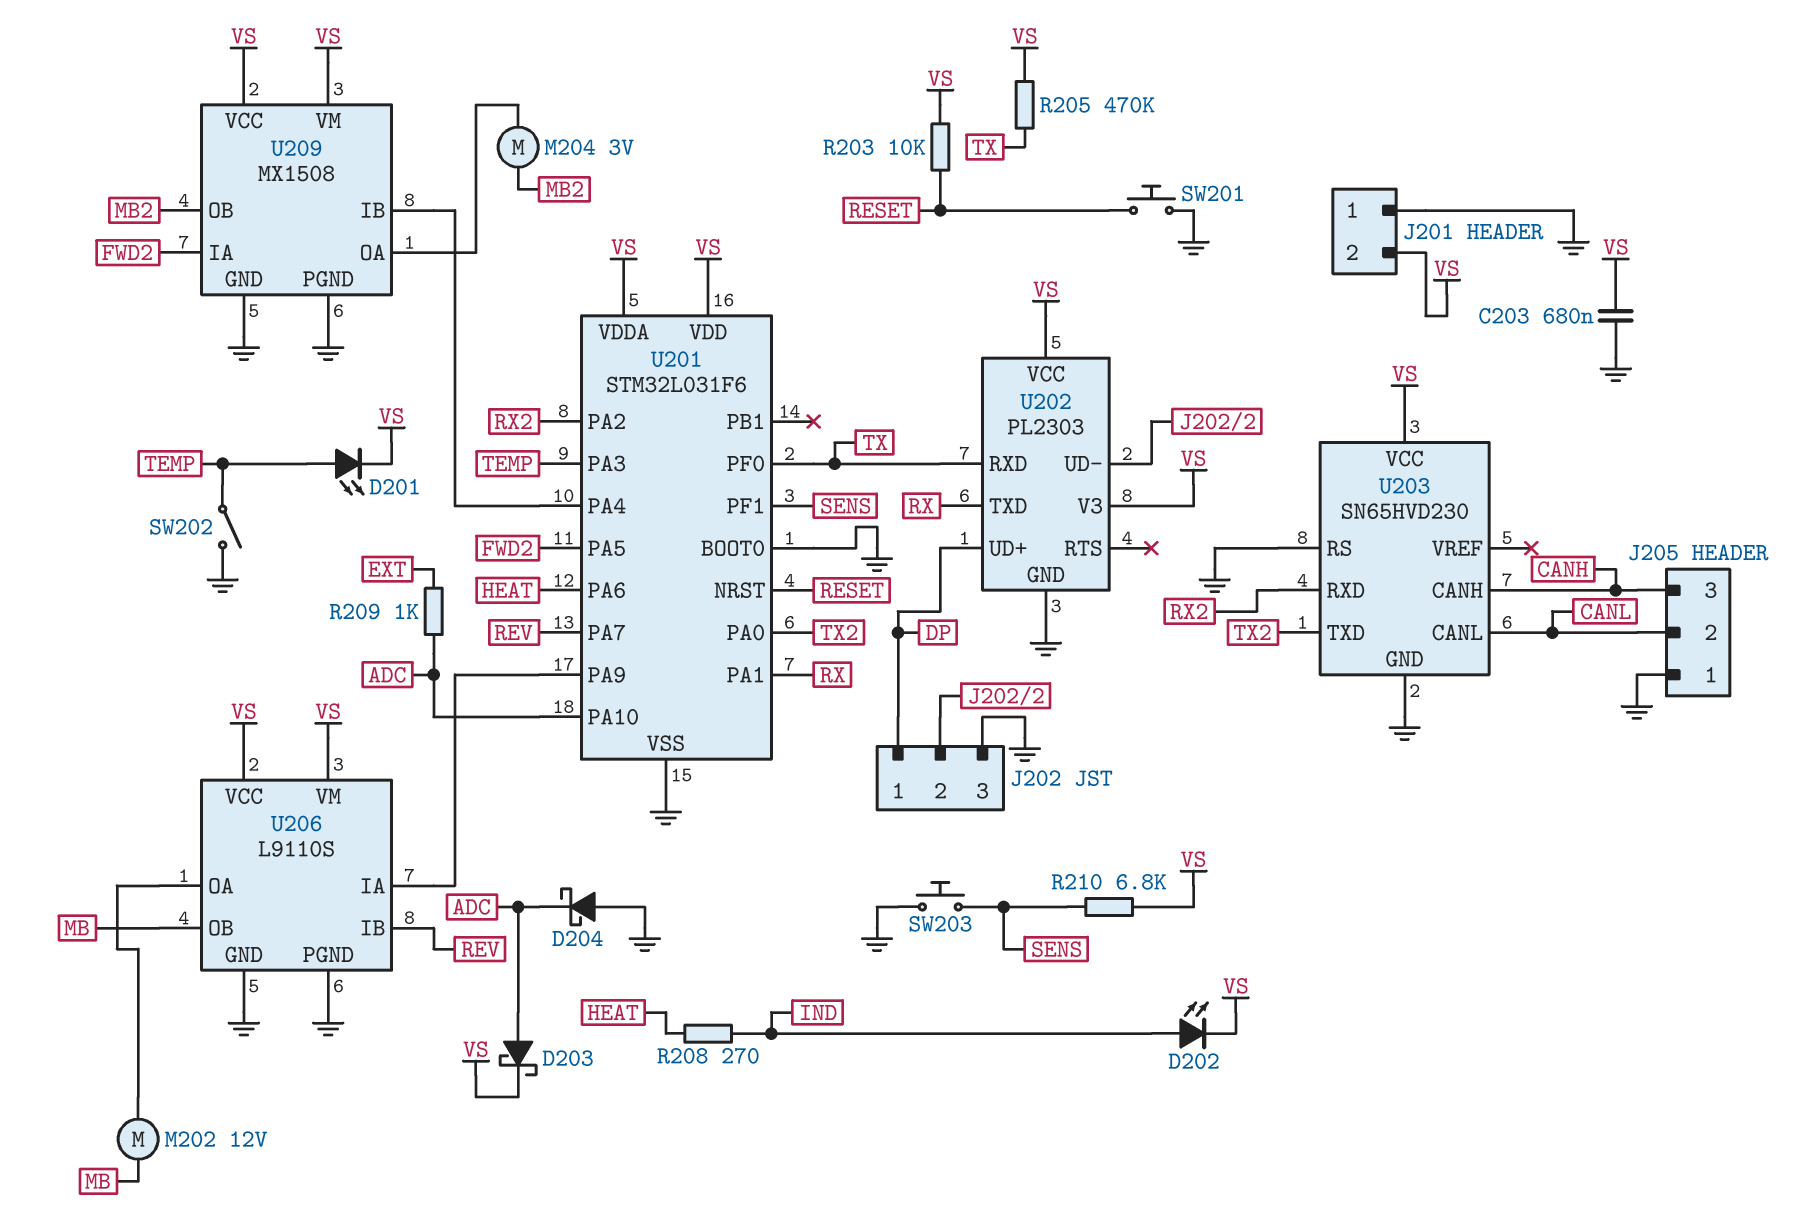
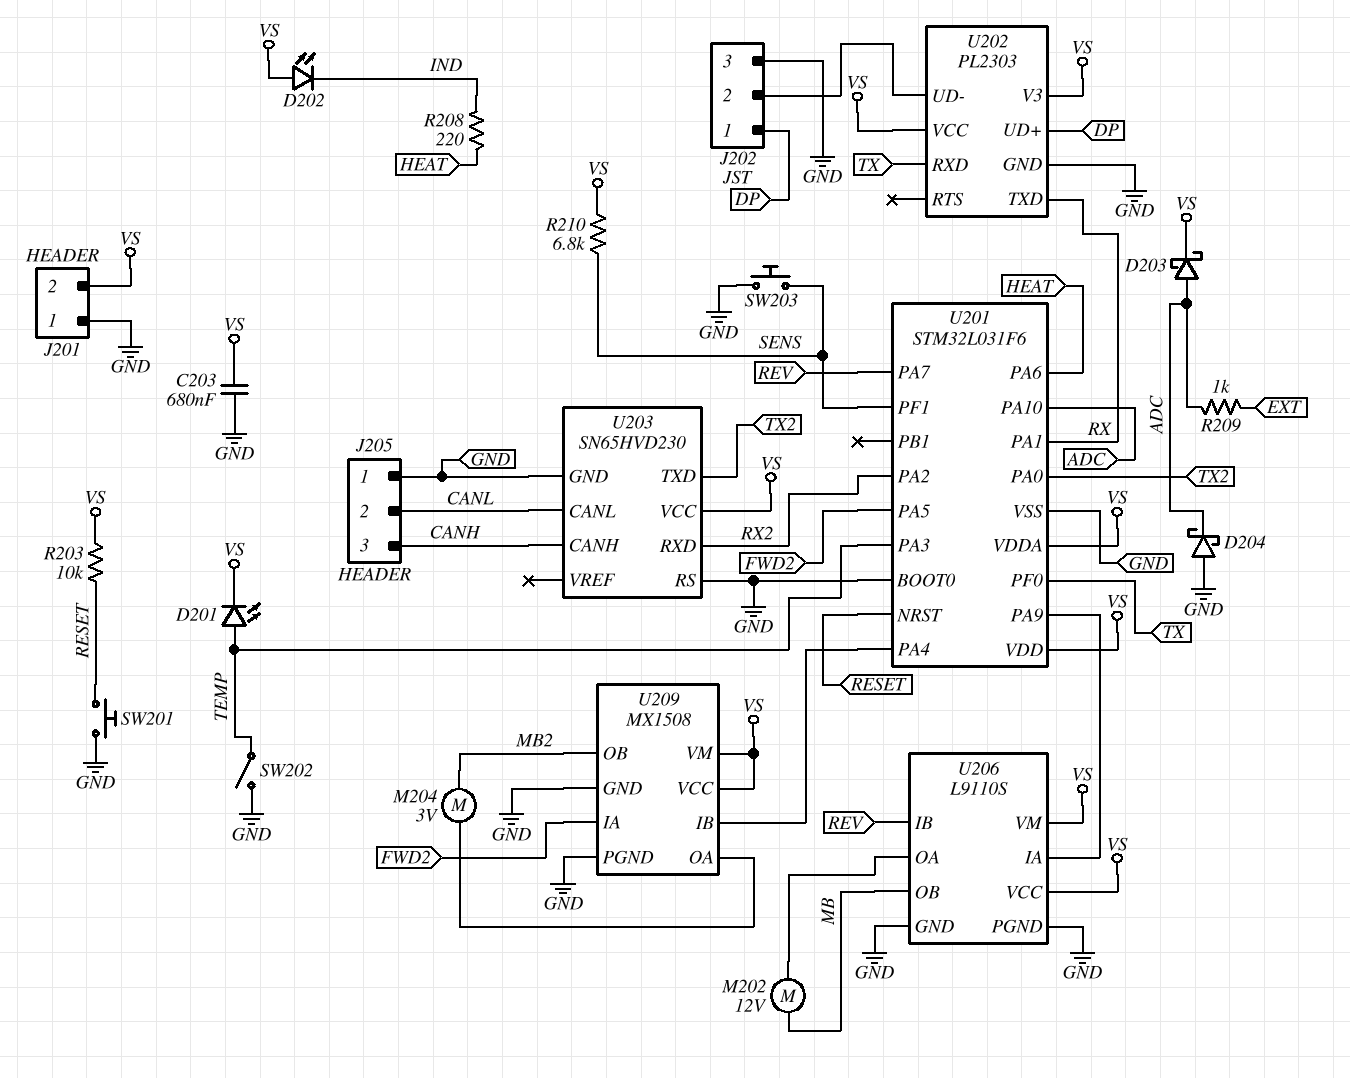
D202: LED (A IND, K VS) -> LED (A VS, K IND)
R205: 470k (TX, VS) -> none
R208: 270 (HEAT, IND) -> 220 (HEAT, IND)

